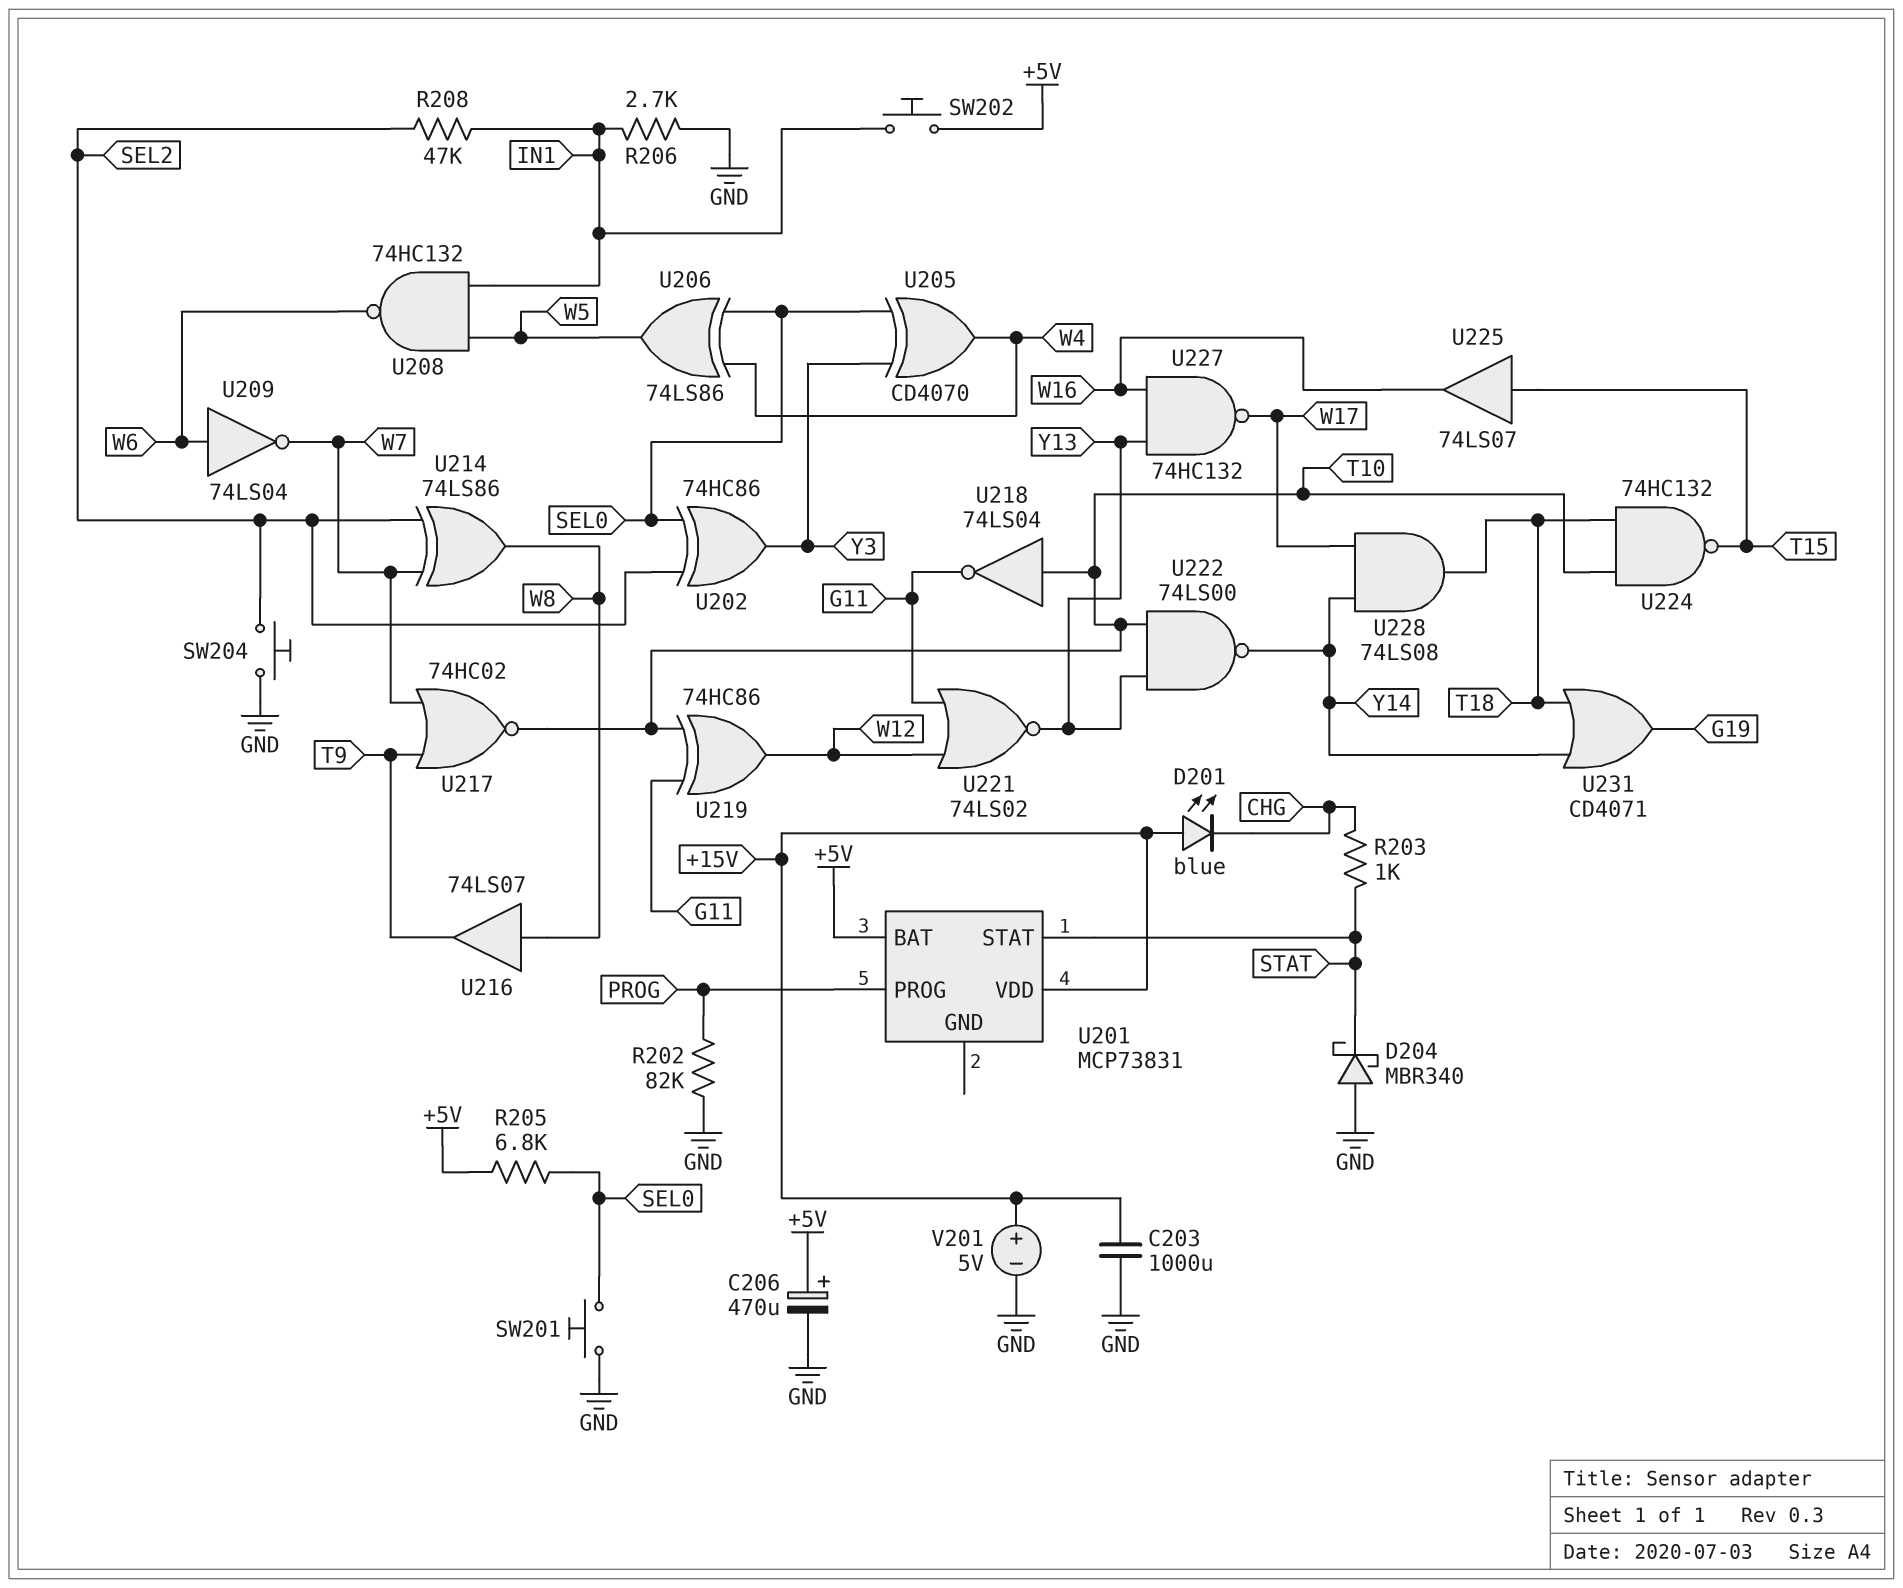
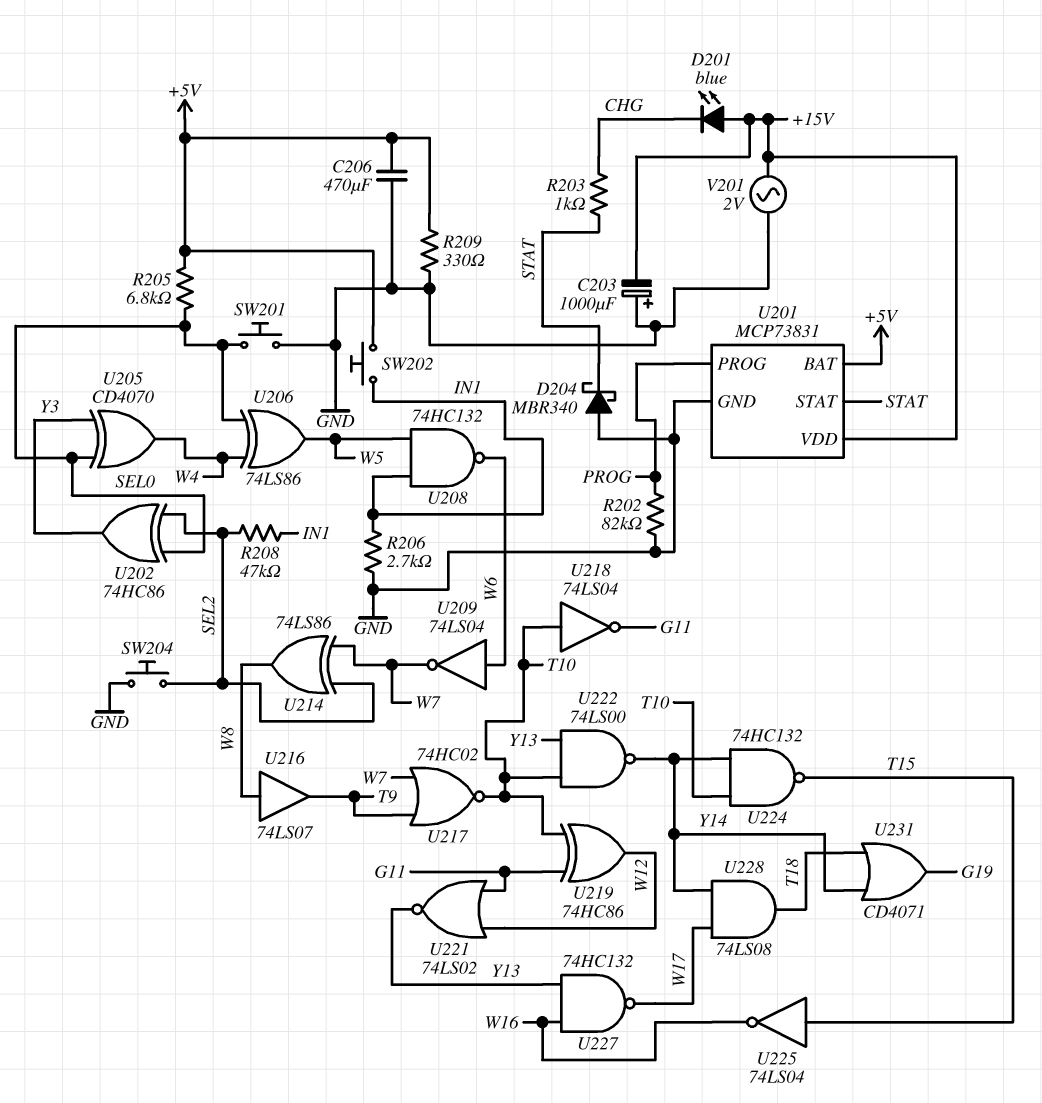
C203: 1000uF (+15V, GND) -> 1000uF (plus GND, minus +15V)
C206: 470uF (plus +5V, minus GND) -> 470uF (+5V, GND)
R209: none -> 330 (+5V, GND)
U201 pin GND: none -> GND
U224: NAND 74HC132 (in T10, in T18, out T15) -> NAND 74HC132 (in T10, in Y14, out T15)
U225: buffer 74LS07 (in T15, out W16) -> NOT 74LS04 (in T15, out W16)
V201: 5V (plus +15V, minus GND) -> AC 2V (+15V, GND)

